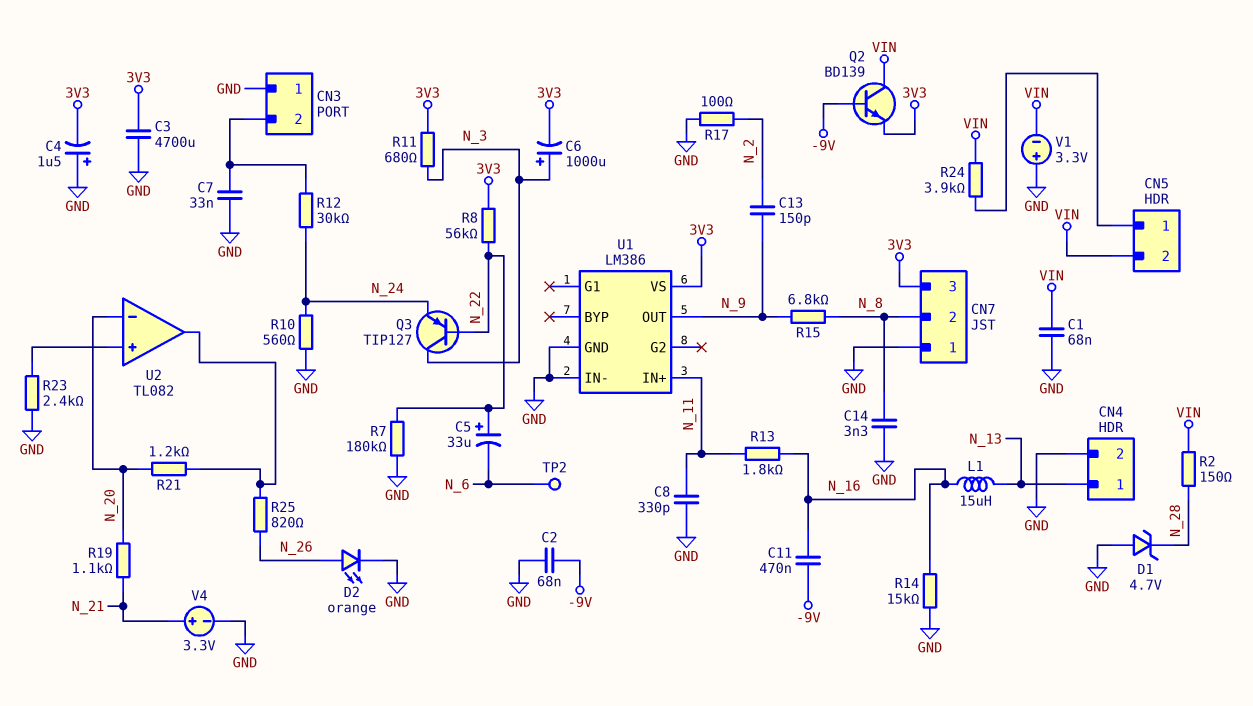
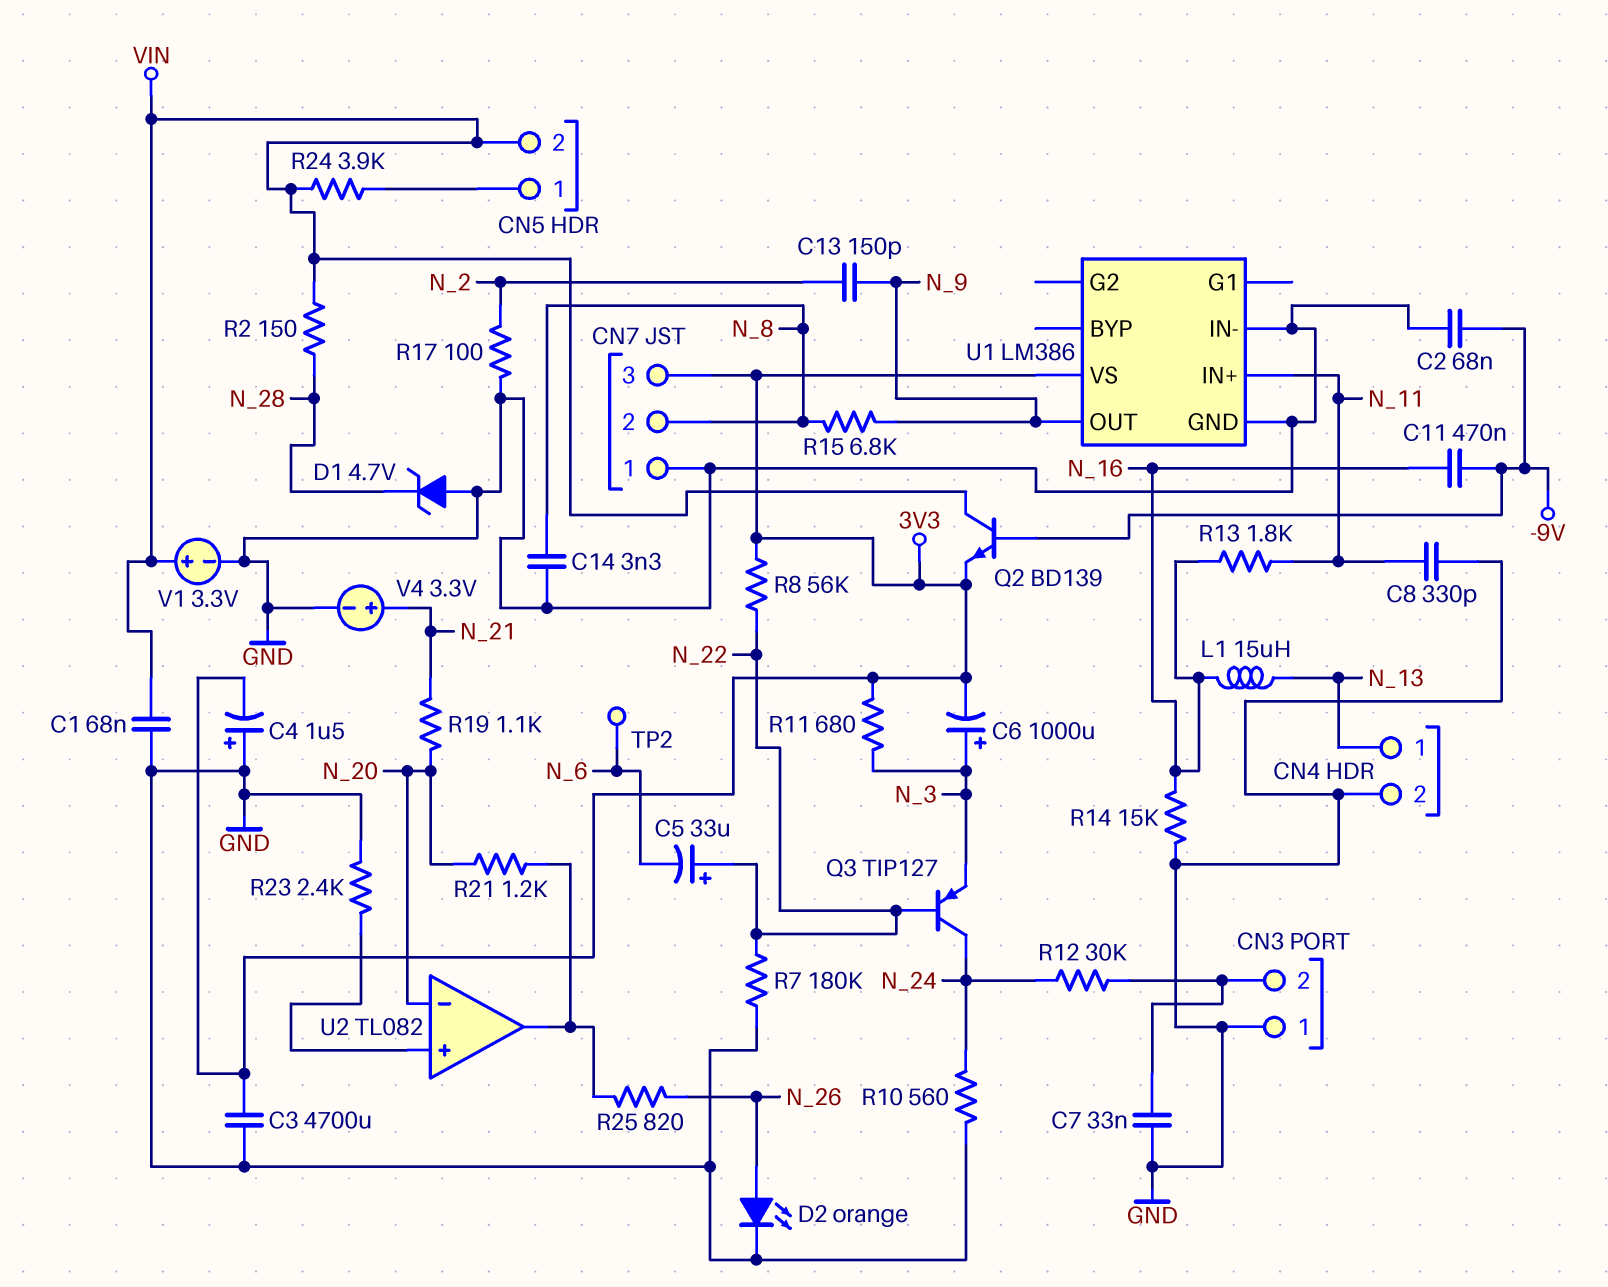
Q3: PNP TIP127 (B N_22, C N_3, E N_24) -> PNP TIP127 (B N_22, C N_24, E N_3)
V1: 3.3V (plus GND, minus VIN) -> 3.3V (plus VIN, minus GND)

